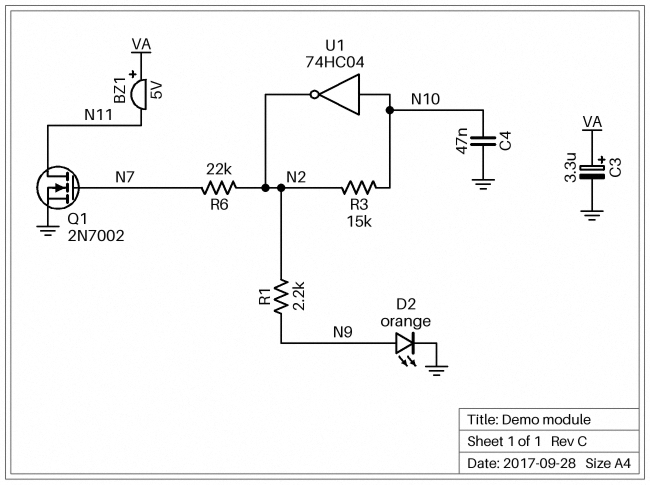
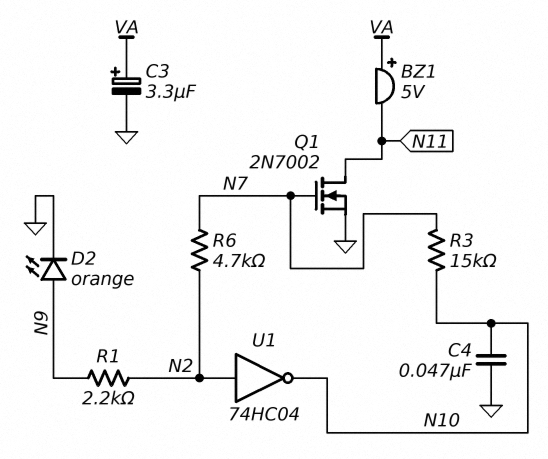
R3: 15k (N2, N10) -> 15k (N7, N10)
R6: 22k (N2, N7) -> 4.7k (N2, N7)
U1: NOT 74HC04 (in N10, out N2) -> NOT 74HC04 (in N2, out N10)

